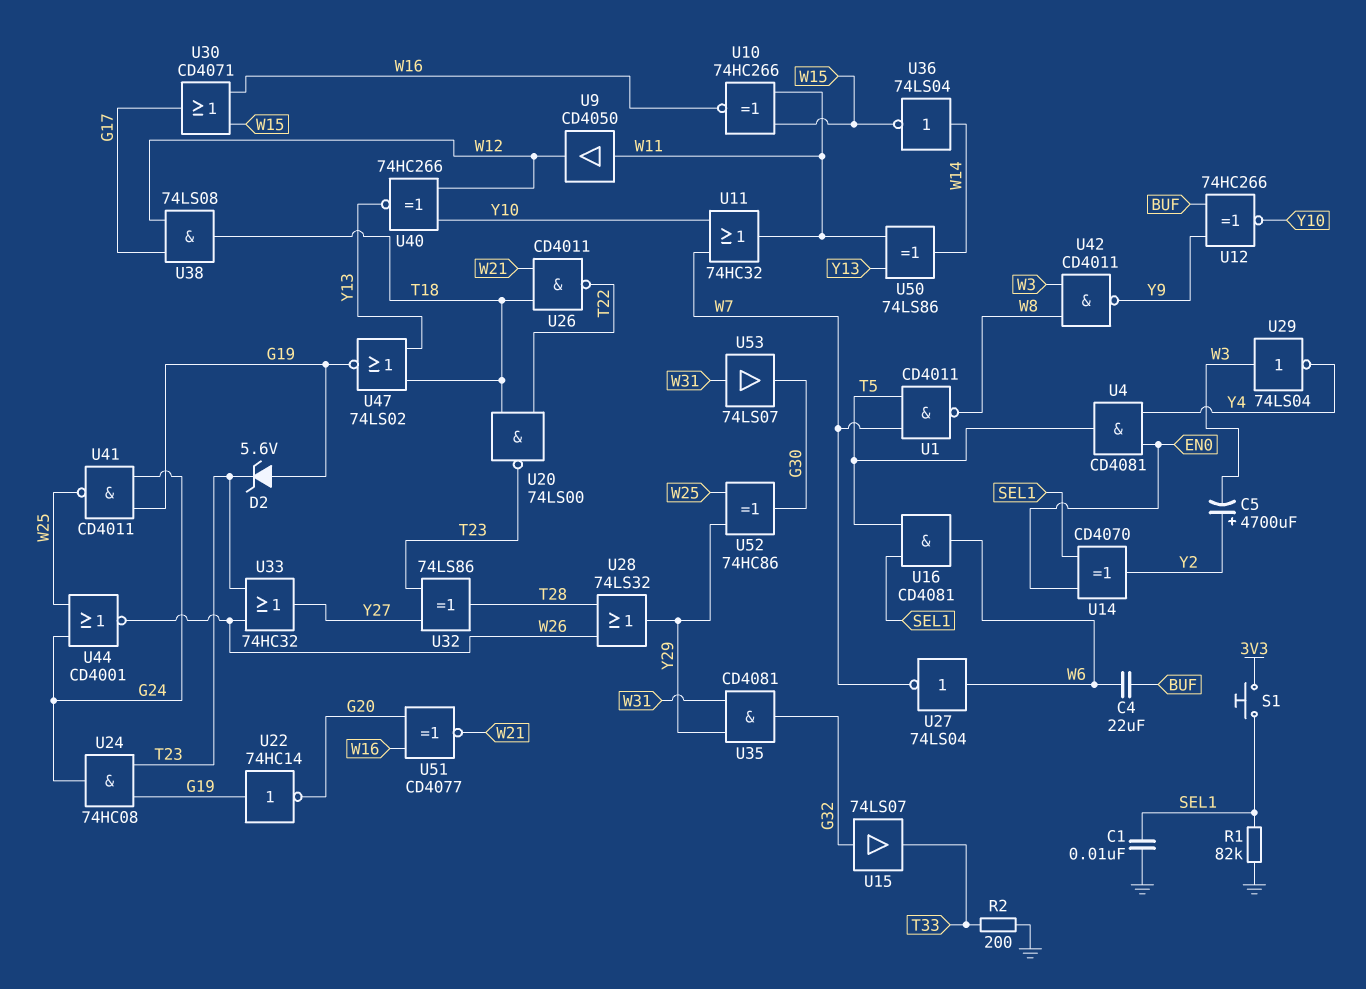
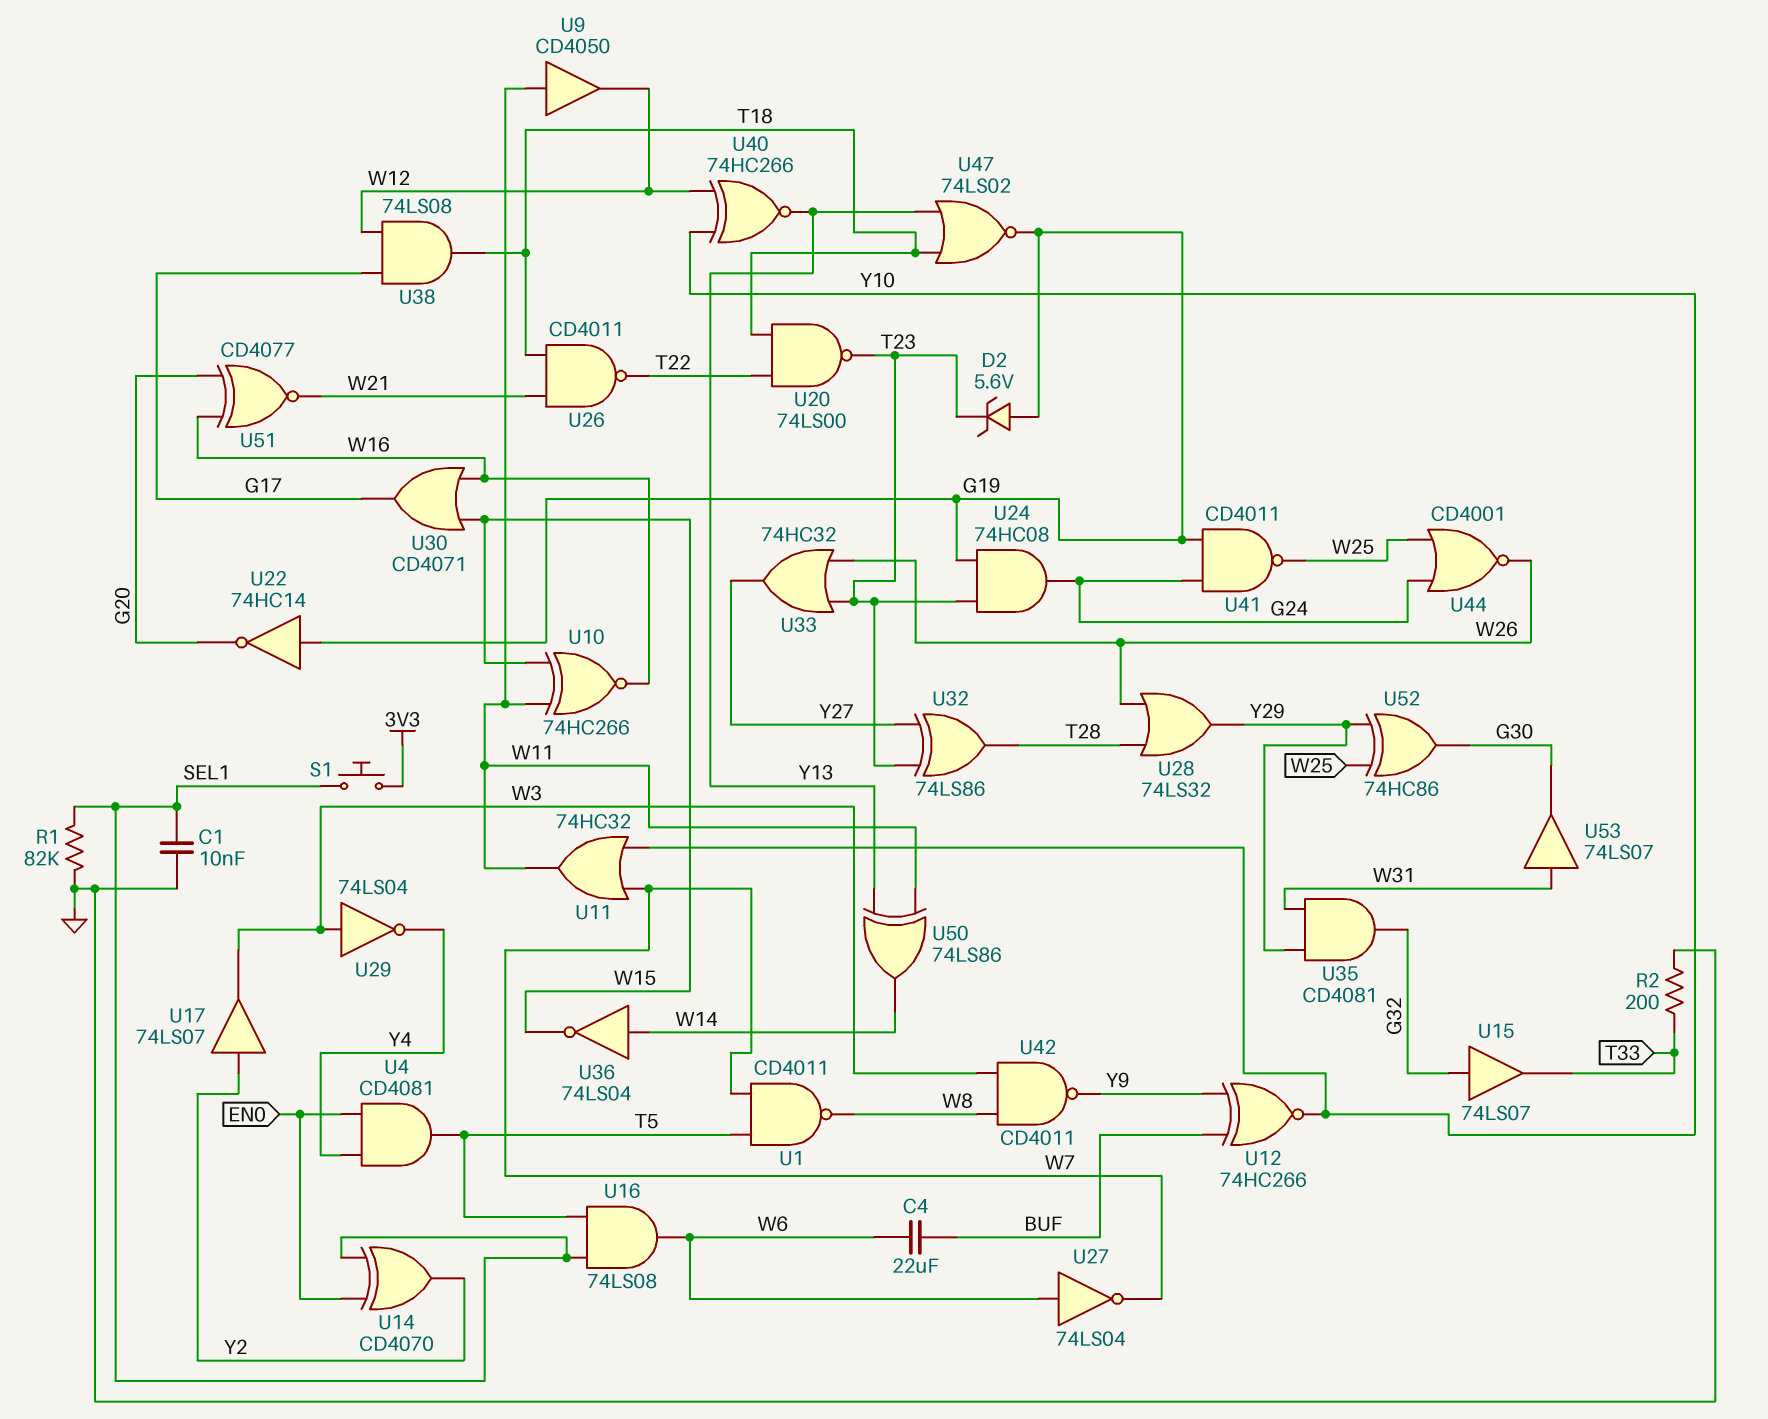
C5: 4700uF (plus Y2, minus W3) -> none
U16: AND CD4081 (in SEL1, in T5, out W6) -> AND 74LS08 (in SEL1, in T5, out W6)
U17: none -> buffer 74LS07 (in Y2, out W3)

